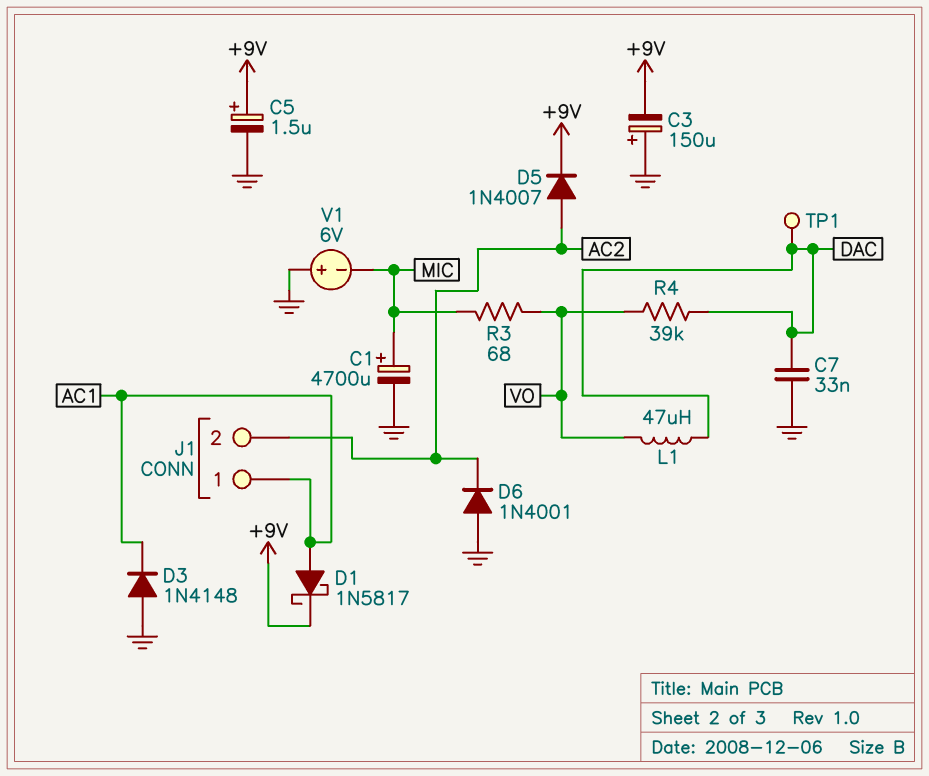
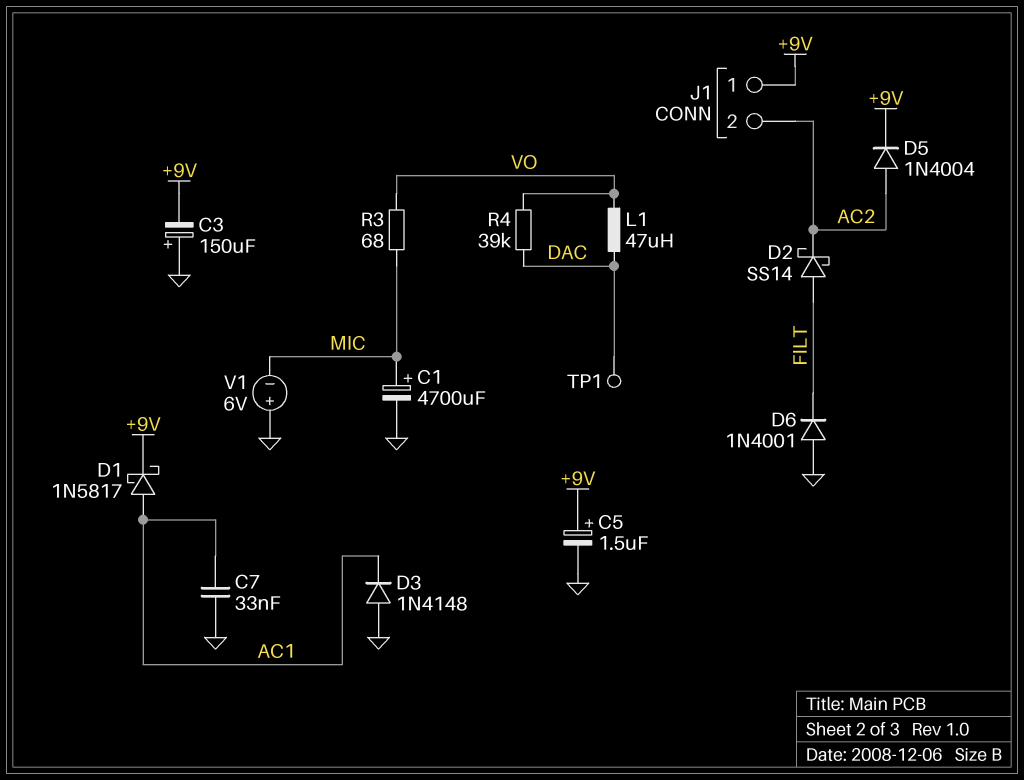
C7: 33nF (DAC, GND) -> 33nF (AC1, GND)
D2: none -> schottky SS14 (A FILT, K AC2)
D5: diode 1N4007 (A AC2, K +9V) -> diode 1N4004 (A AC2, K +9V)
D6: diode 1N4001 (A GND, K AC2) -> diode 1N4001 (A GND, K FILT)
J1 pin 1: AC1 -> +9V

